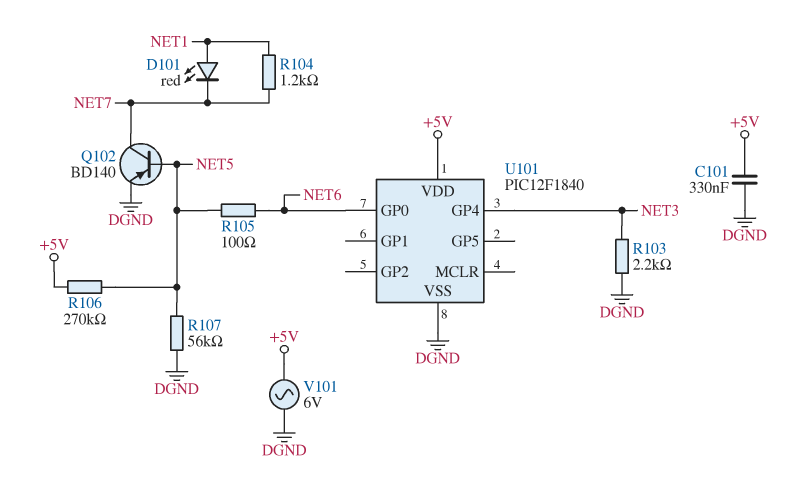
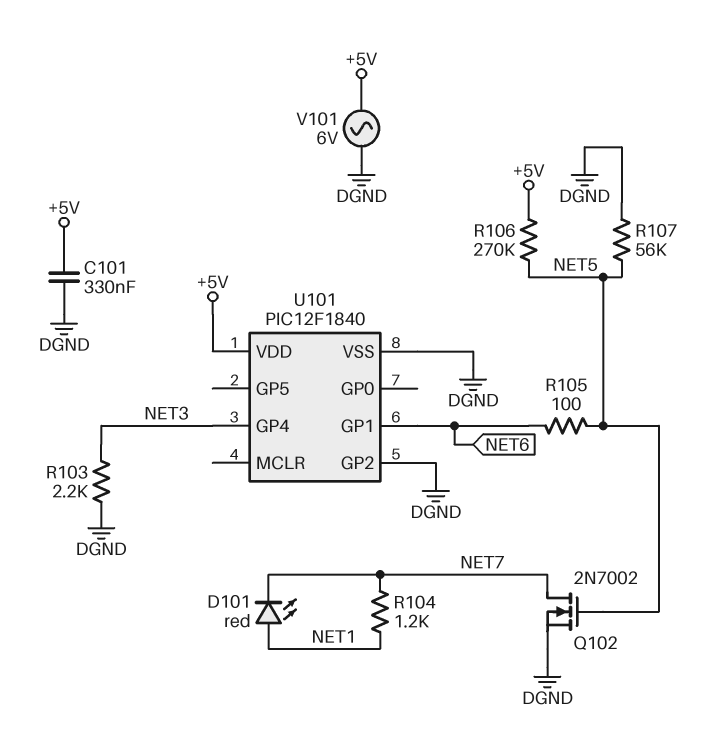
Q102: PNP BD140 (B NET5, C NET7, E DGND) -> NMOS 2N7002 (G NET5, D NET7, S DGND)
U101 pin GP0: NET6 -> none
U101 pin GP1: none -> NET6
U101 pin GP2: none -> DGND

